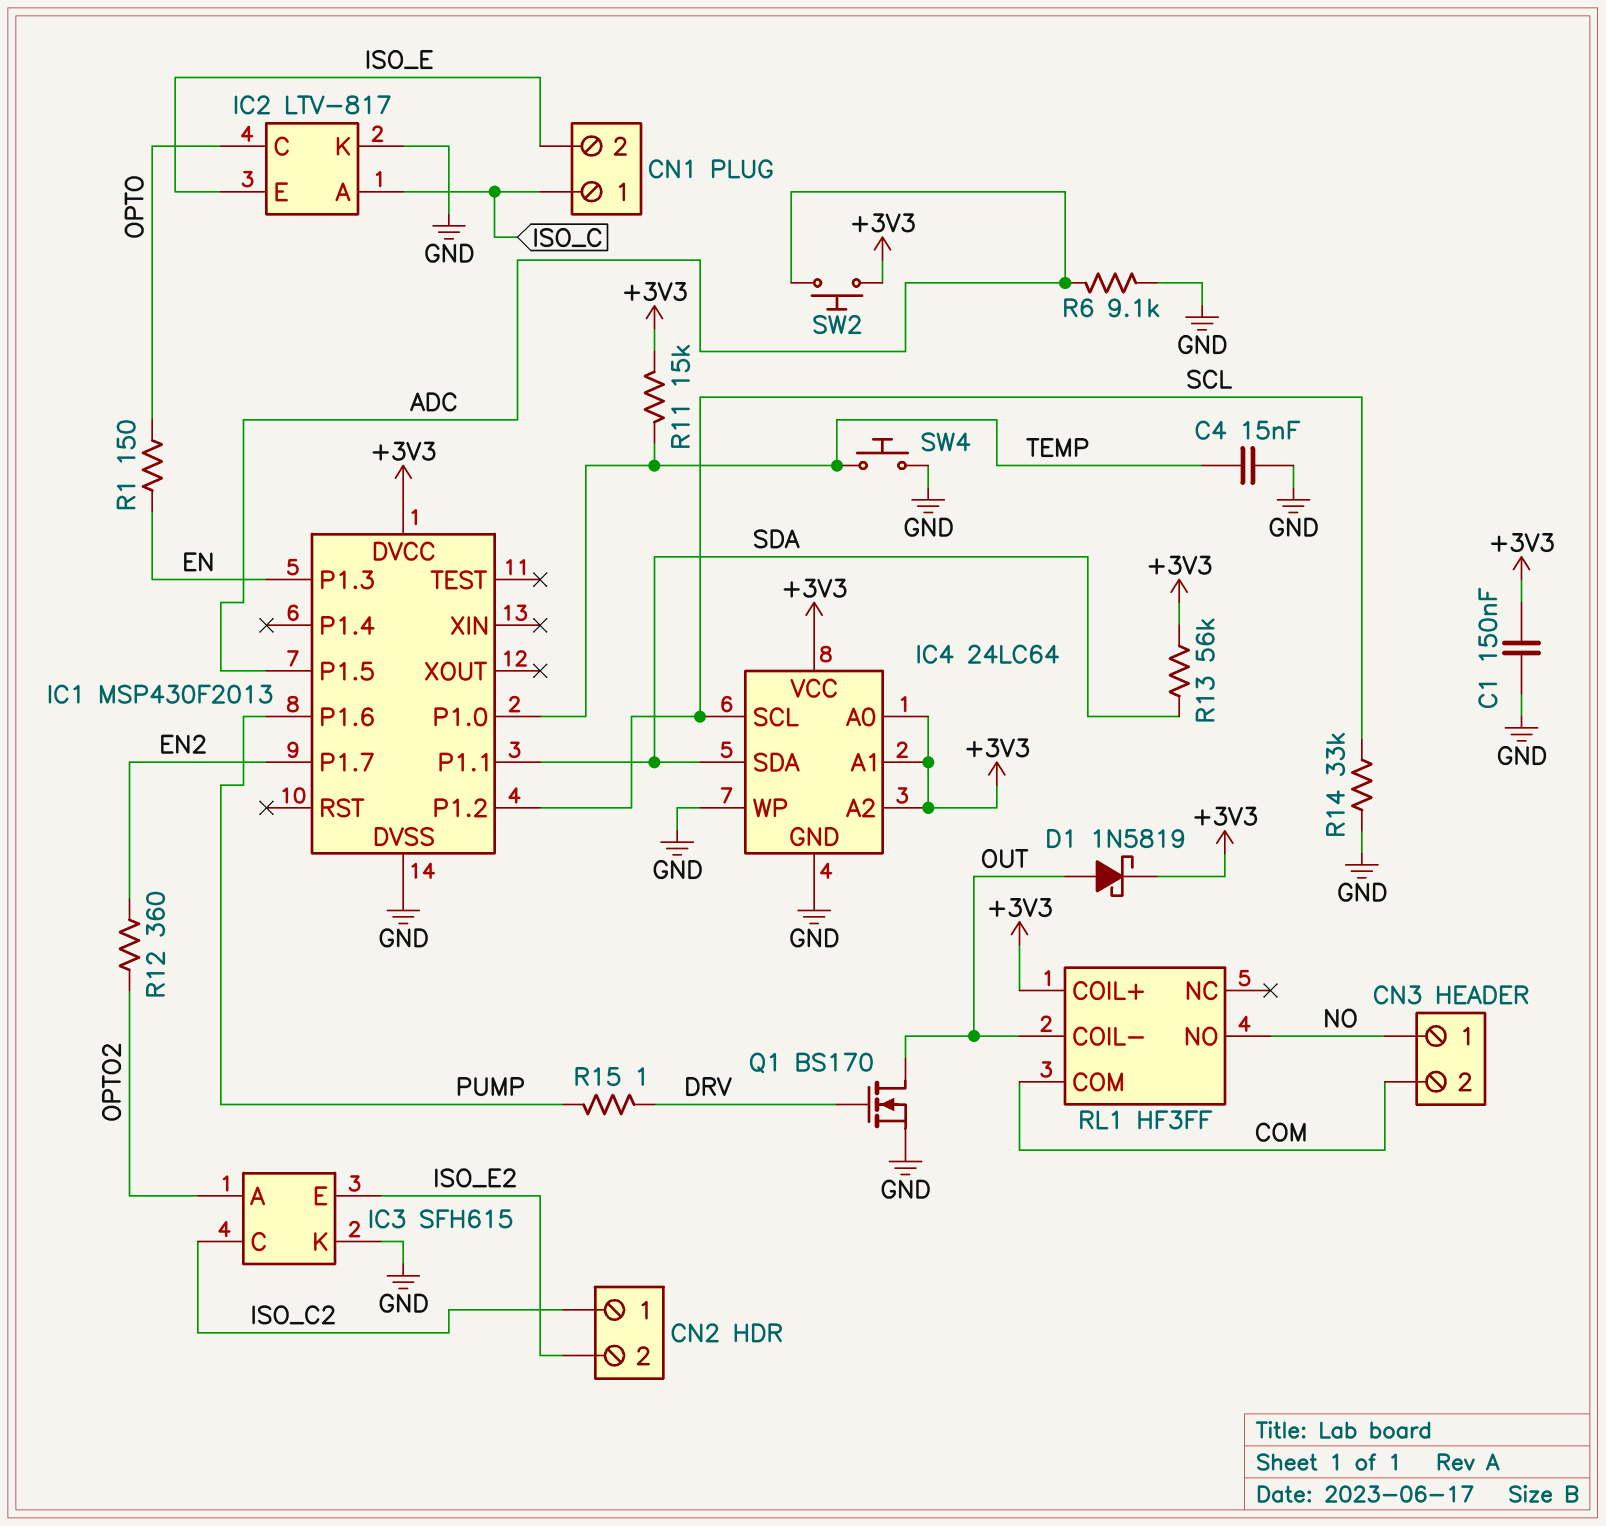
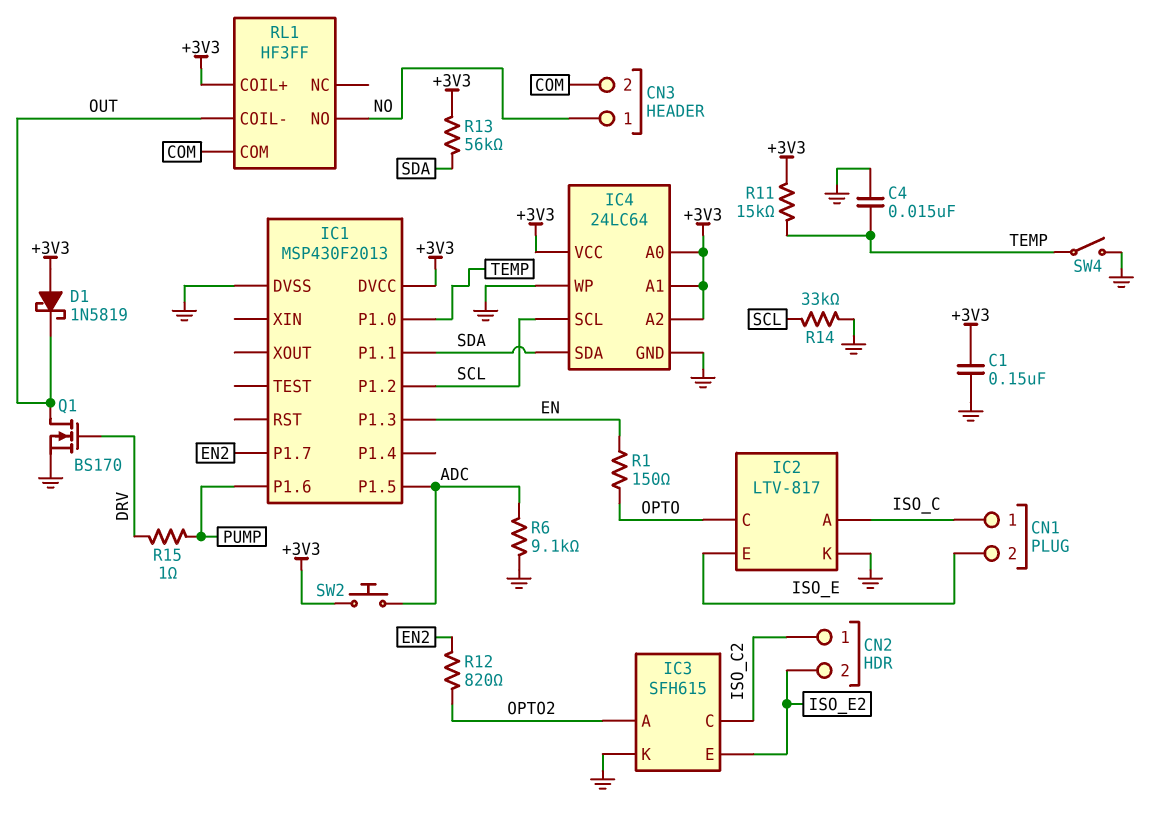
D1: schottky 1N5819 (A OUT, K +3V3) -> schottky 1N5819 (A +3V3, K OUT)
R12: 360 (EN2, OPTO2) -> 820 (EN2, OPTO2)
SW4: button (GND, TEMP) -> switch (GND, TEMP)

